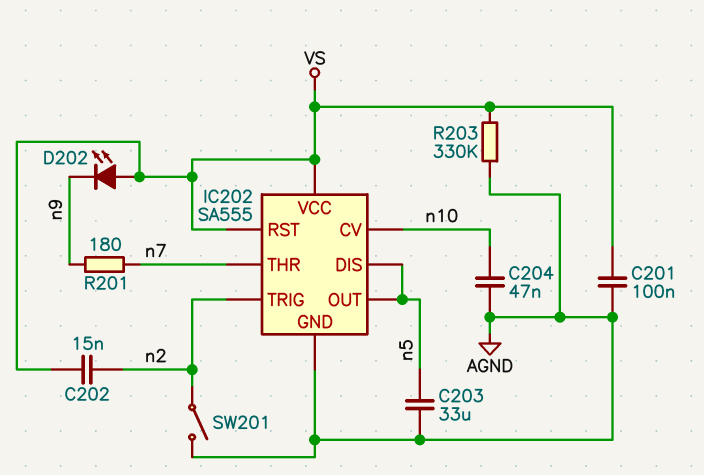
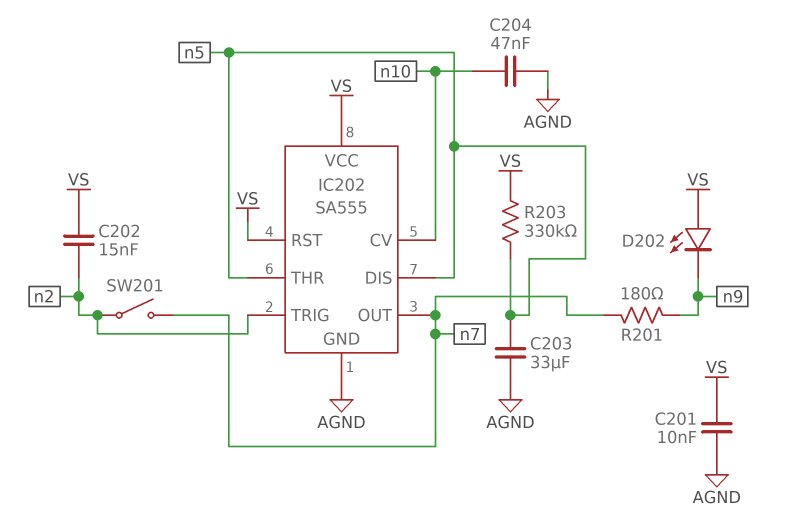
C201: 100nF (AGND, VS) -> 10nF (AGND, VS)
IC202 pin OUT: n5 -> n7
IC202 pin THR: n7 -> n5
R203: 330k (AGND, VS) -> 330k (VS, n5)
SW201: switch (AGND, n2) -> switch (n2, n7)

